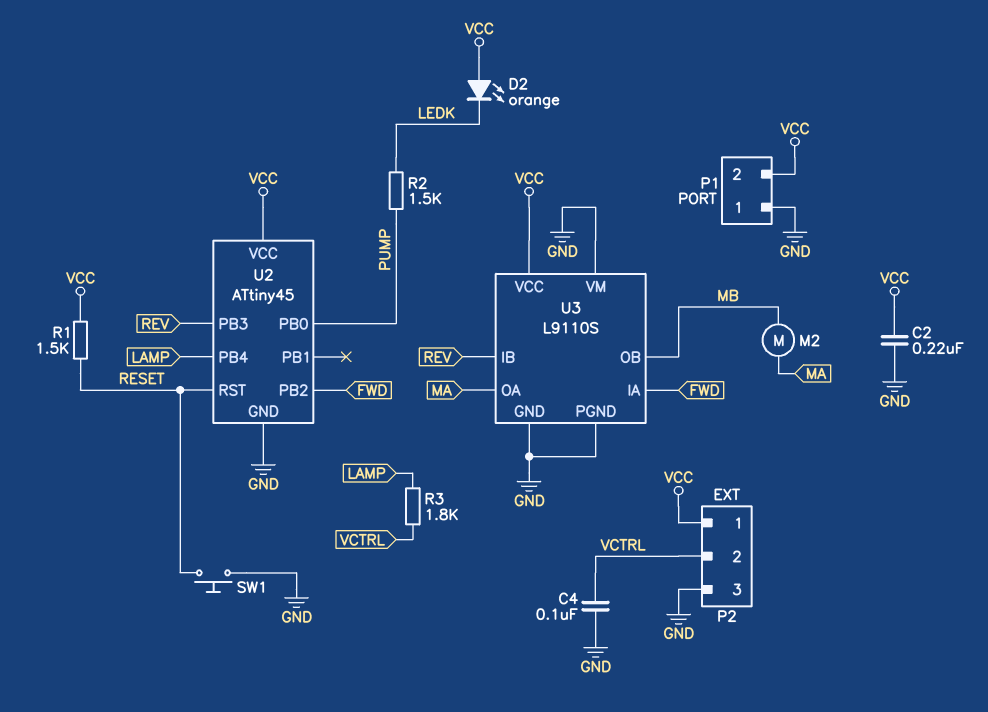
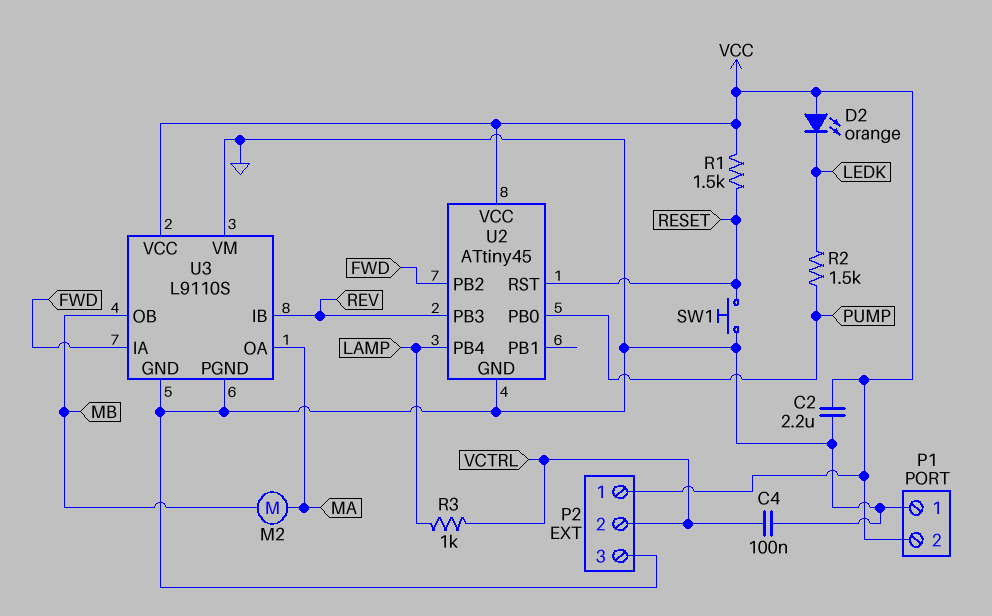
C2: 220nF (GND, VCC) -> 2.2uF (GND, VCC)
R3: 1.8k (LAMP, VCTRL) -> 1k (LAMP, VCTRL)

